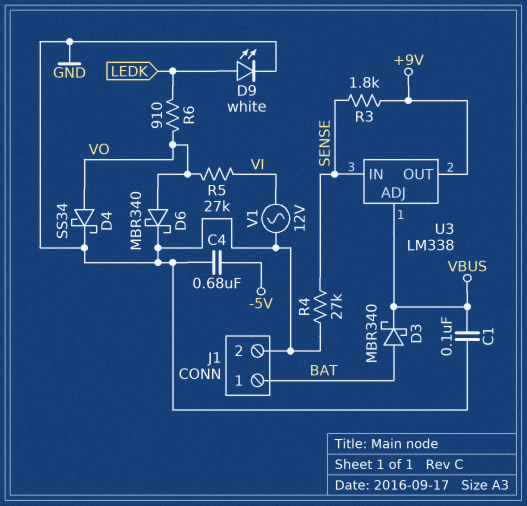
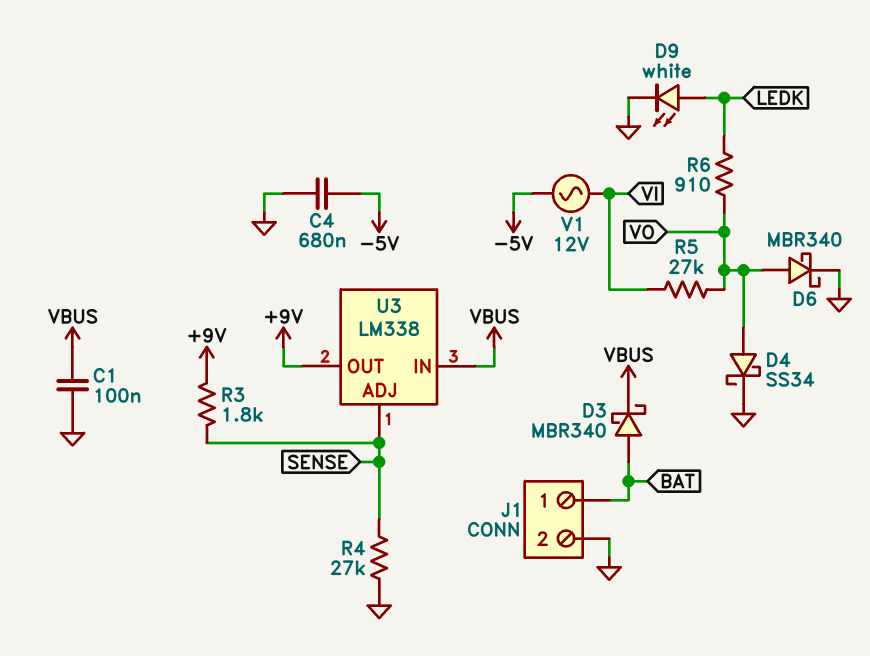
U3 pin ADJ: VBUS -> SENSE
U3 pin IN: SENSE -> VBUS
V1: AC 12V (GND, VI) -> AC 12V (-5V, VI)

